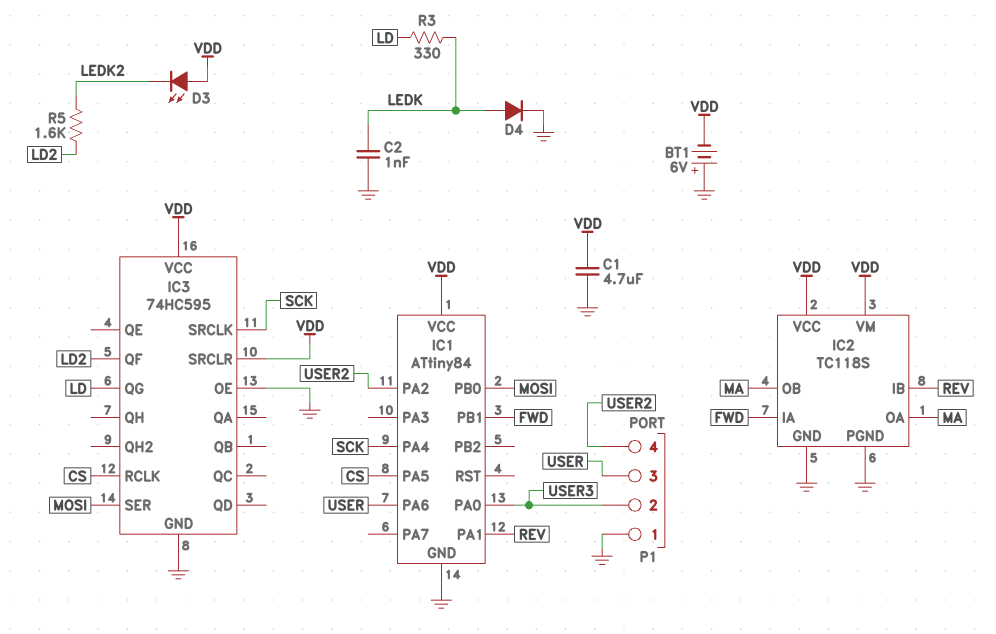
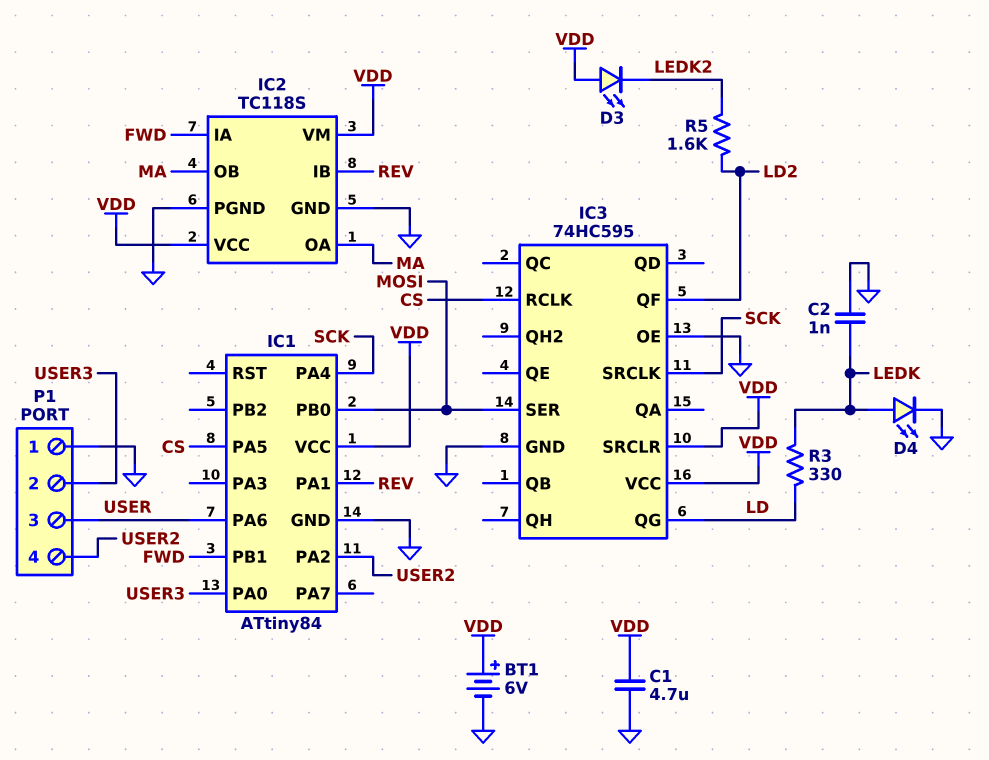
BT1: 6V (plus GND, minus VDD) -> 6V (plus VDD, minus GND)
D4: diode (A LEDK, K GND) -> LED (A LEDK, K GND)

